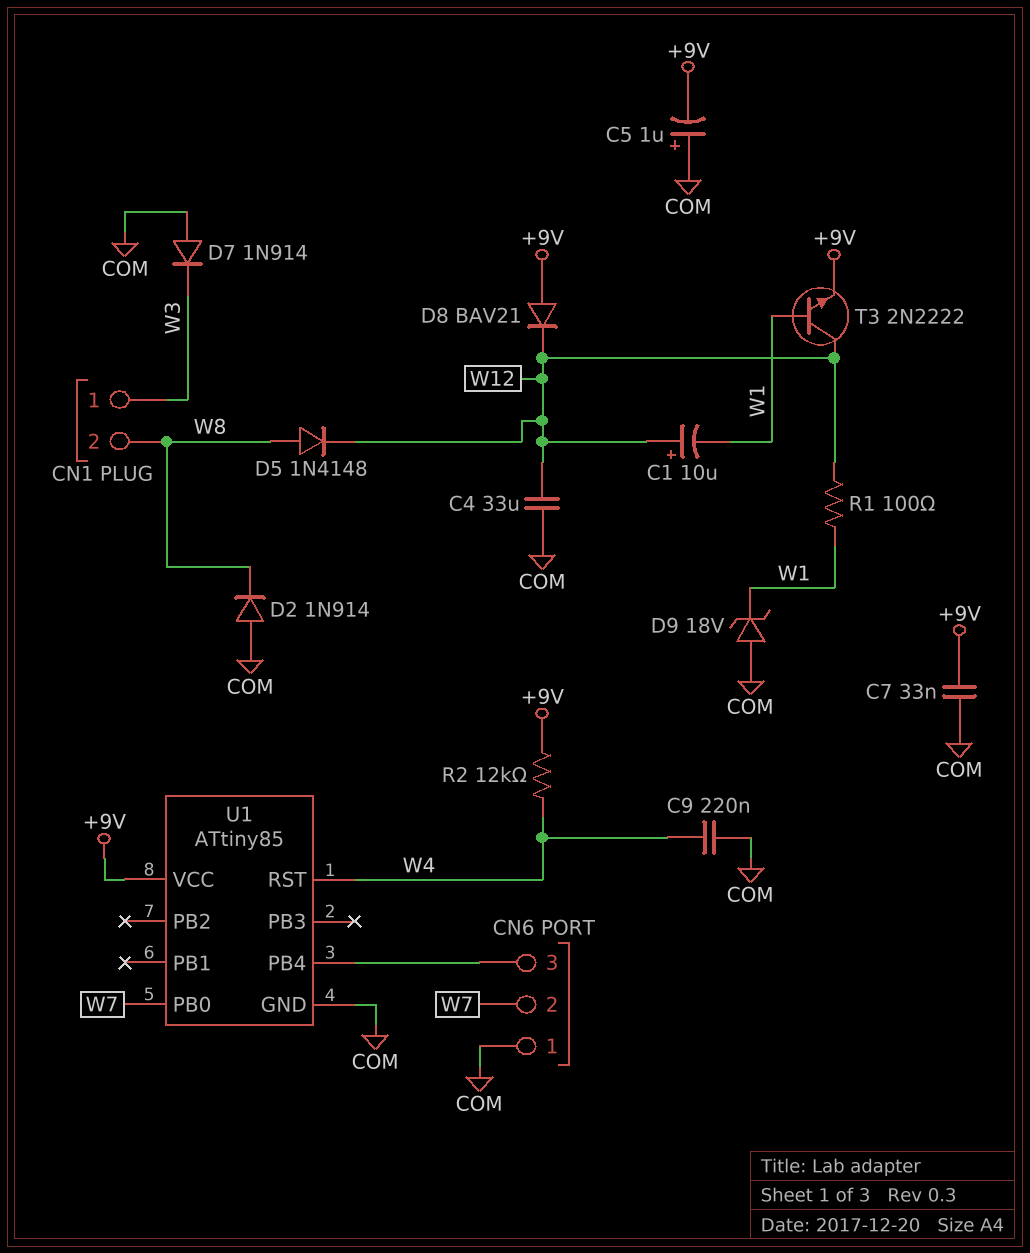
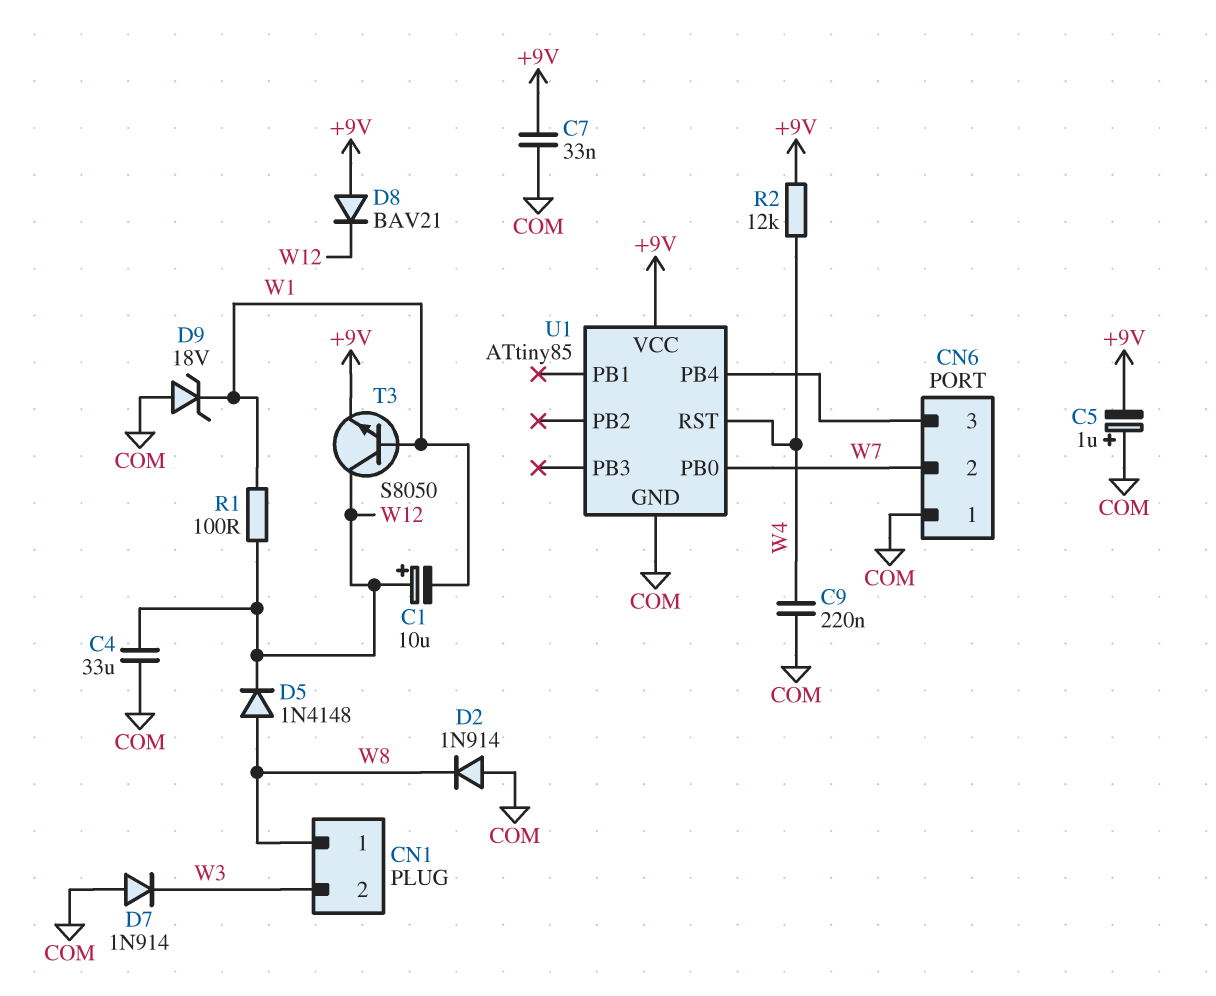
CN1 pin 1: W3 -> W8
CN1 pin 2: W8 -> W3
T3: NPN 2N2222 (B W1, C W12, E +9V) -> NPN S8050 (B W1, C W12, E +9V)

